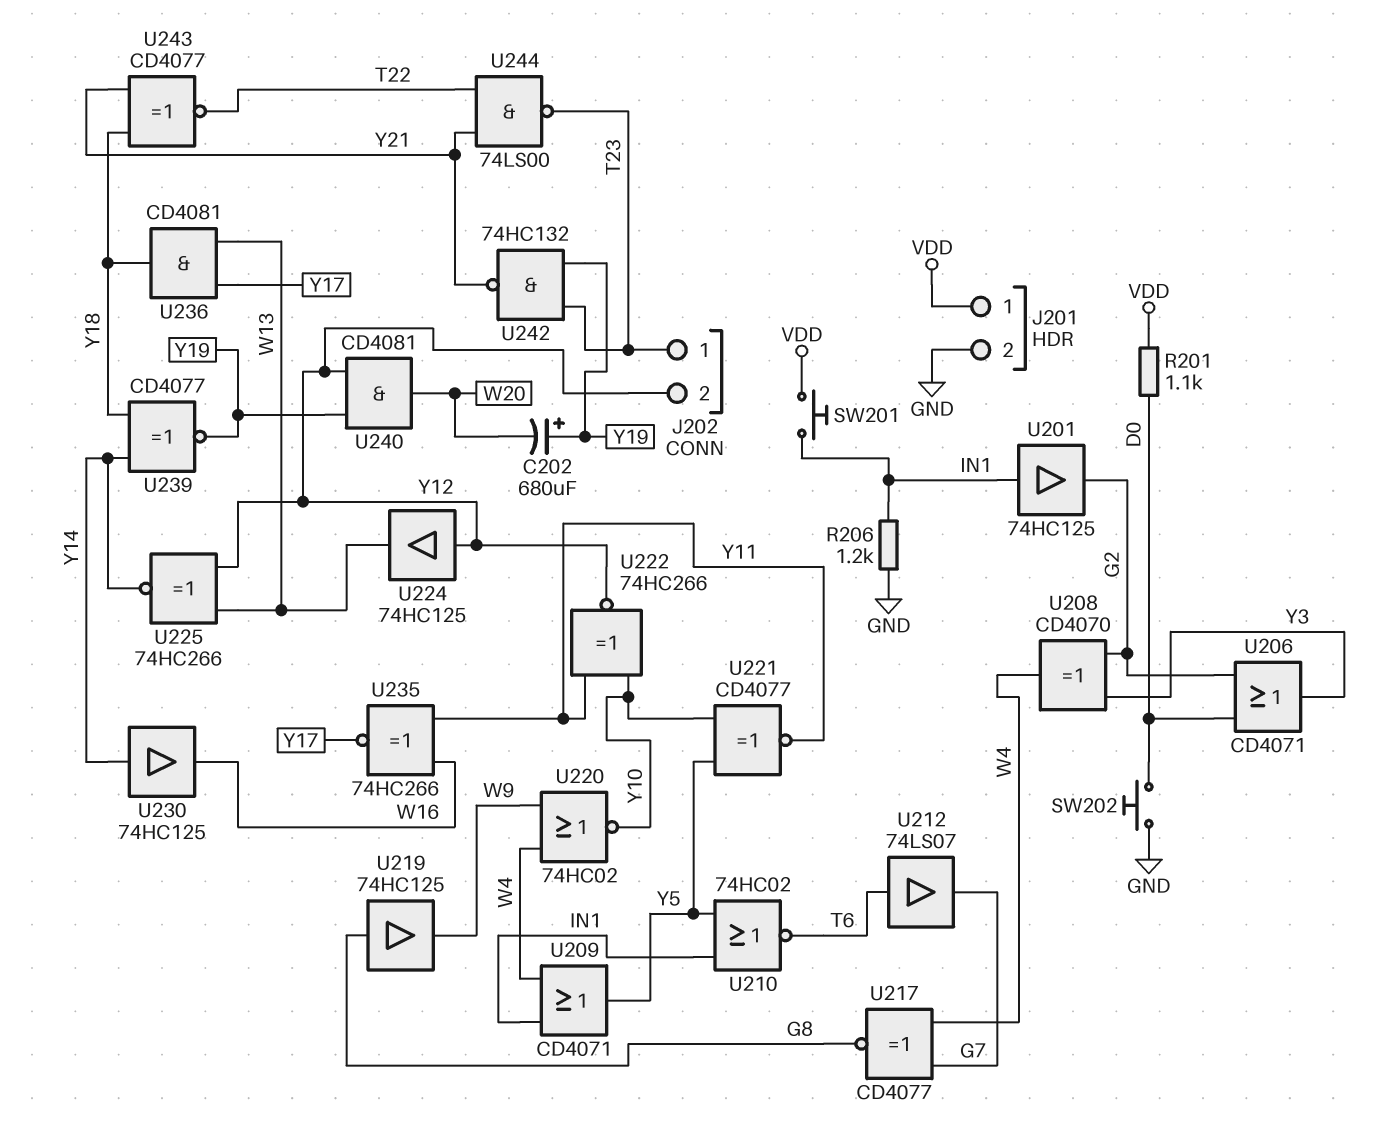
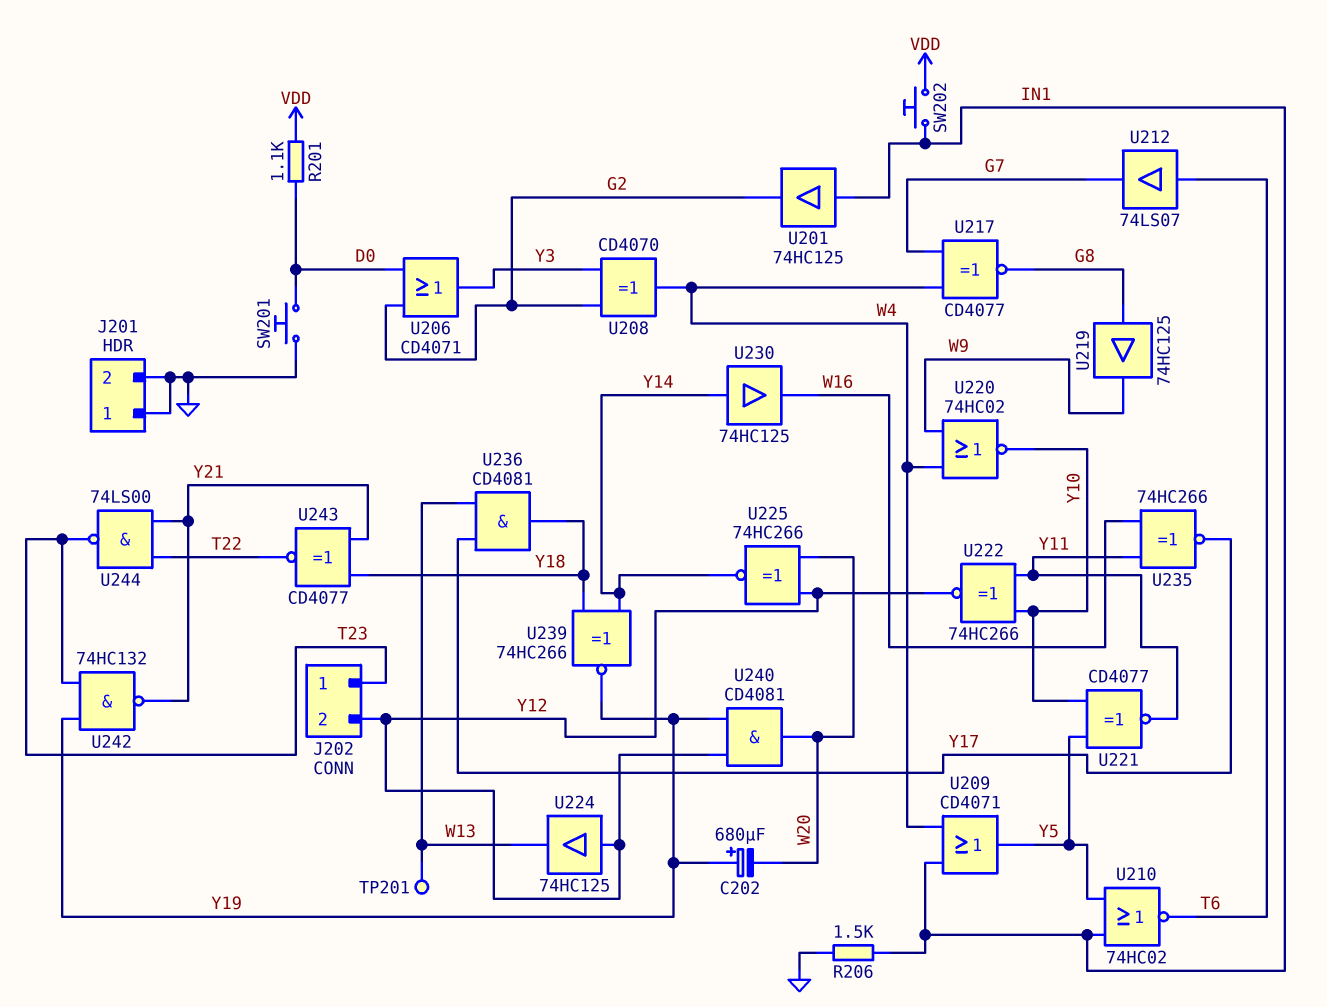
J201 pin 1: VDD -> GND
R206: 1.2k (GND, IN1) -> 1.5k (GND, IN1)
SW201: button (IN1, VDD) -> button (D0, GND)
SW202: button (D0, GND) -> button (IN1, VDD)
TP201: none -> test point (W13)
U225: XNOR 74HC266 (in W13, in Y12, out Y14) -> XNOR 74HC266 (in W20, in Y12, out Y14)
U239: XNOR CD4077 (in Y14, in Y18, out Y19) -> XNOR 74HC266 (in Y14, in Y18, out Y19)

